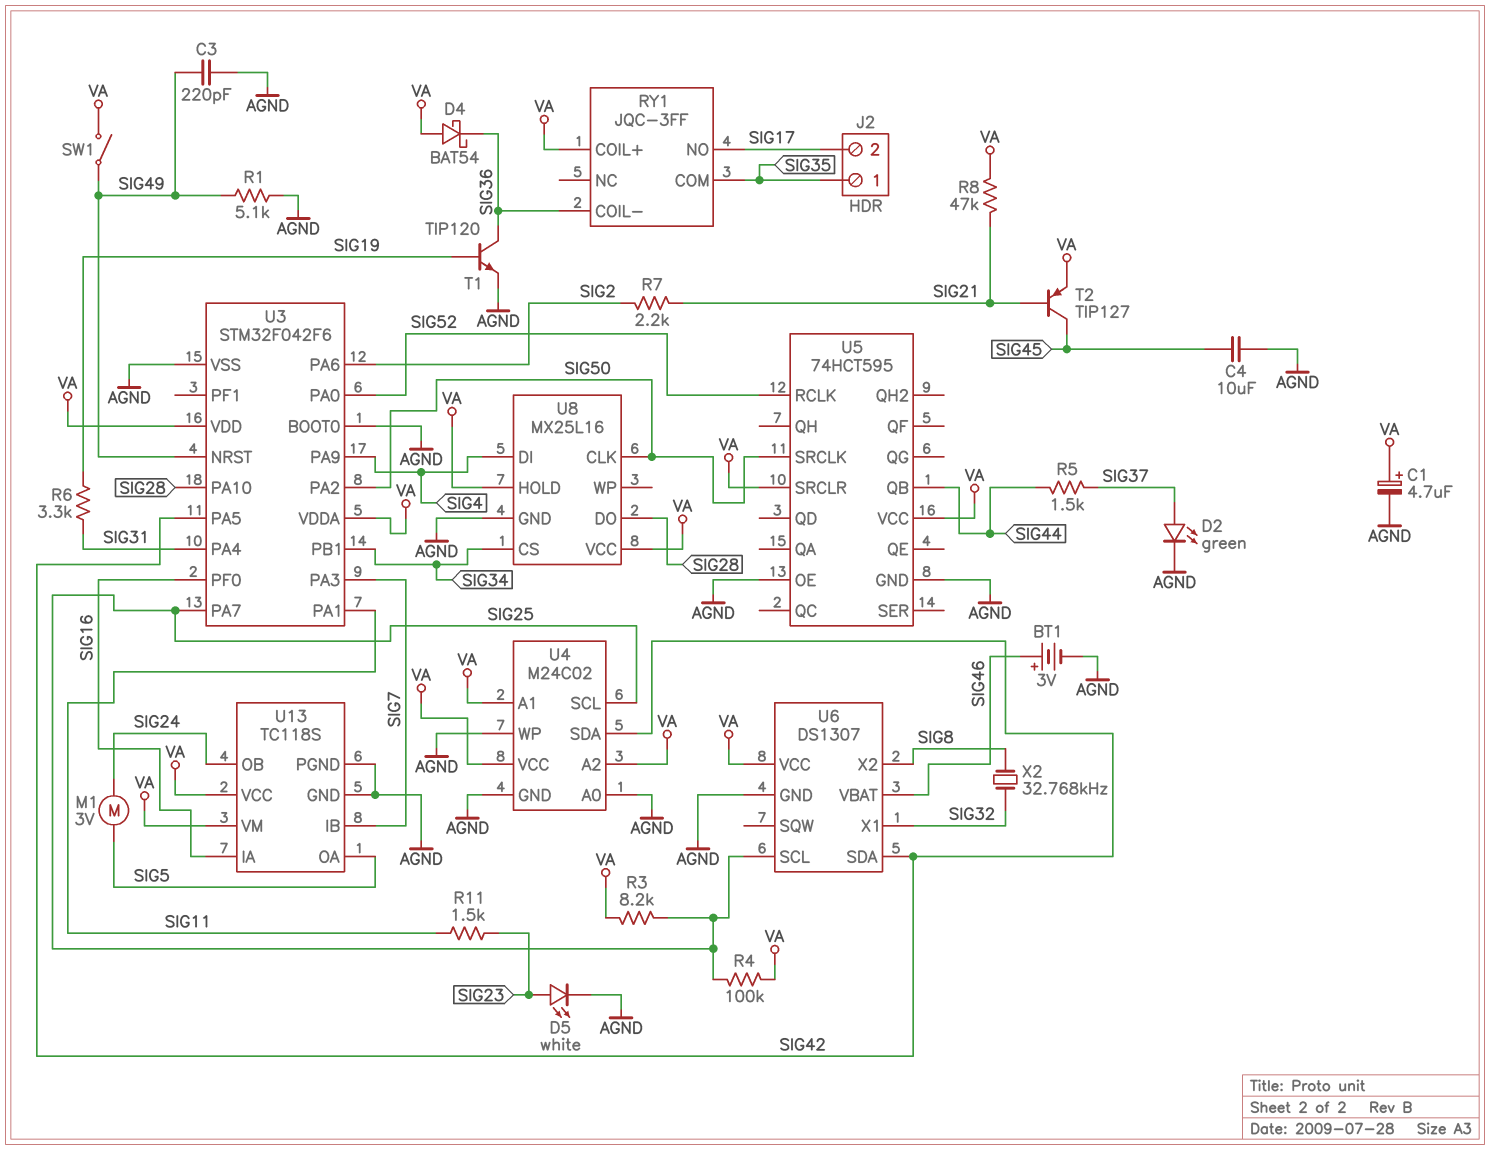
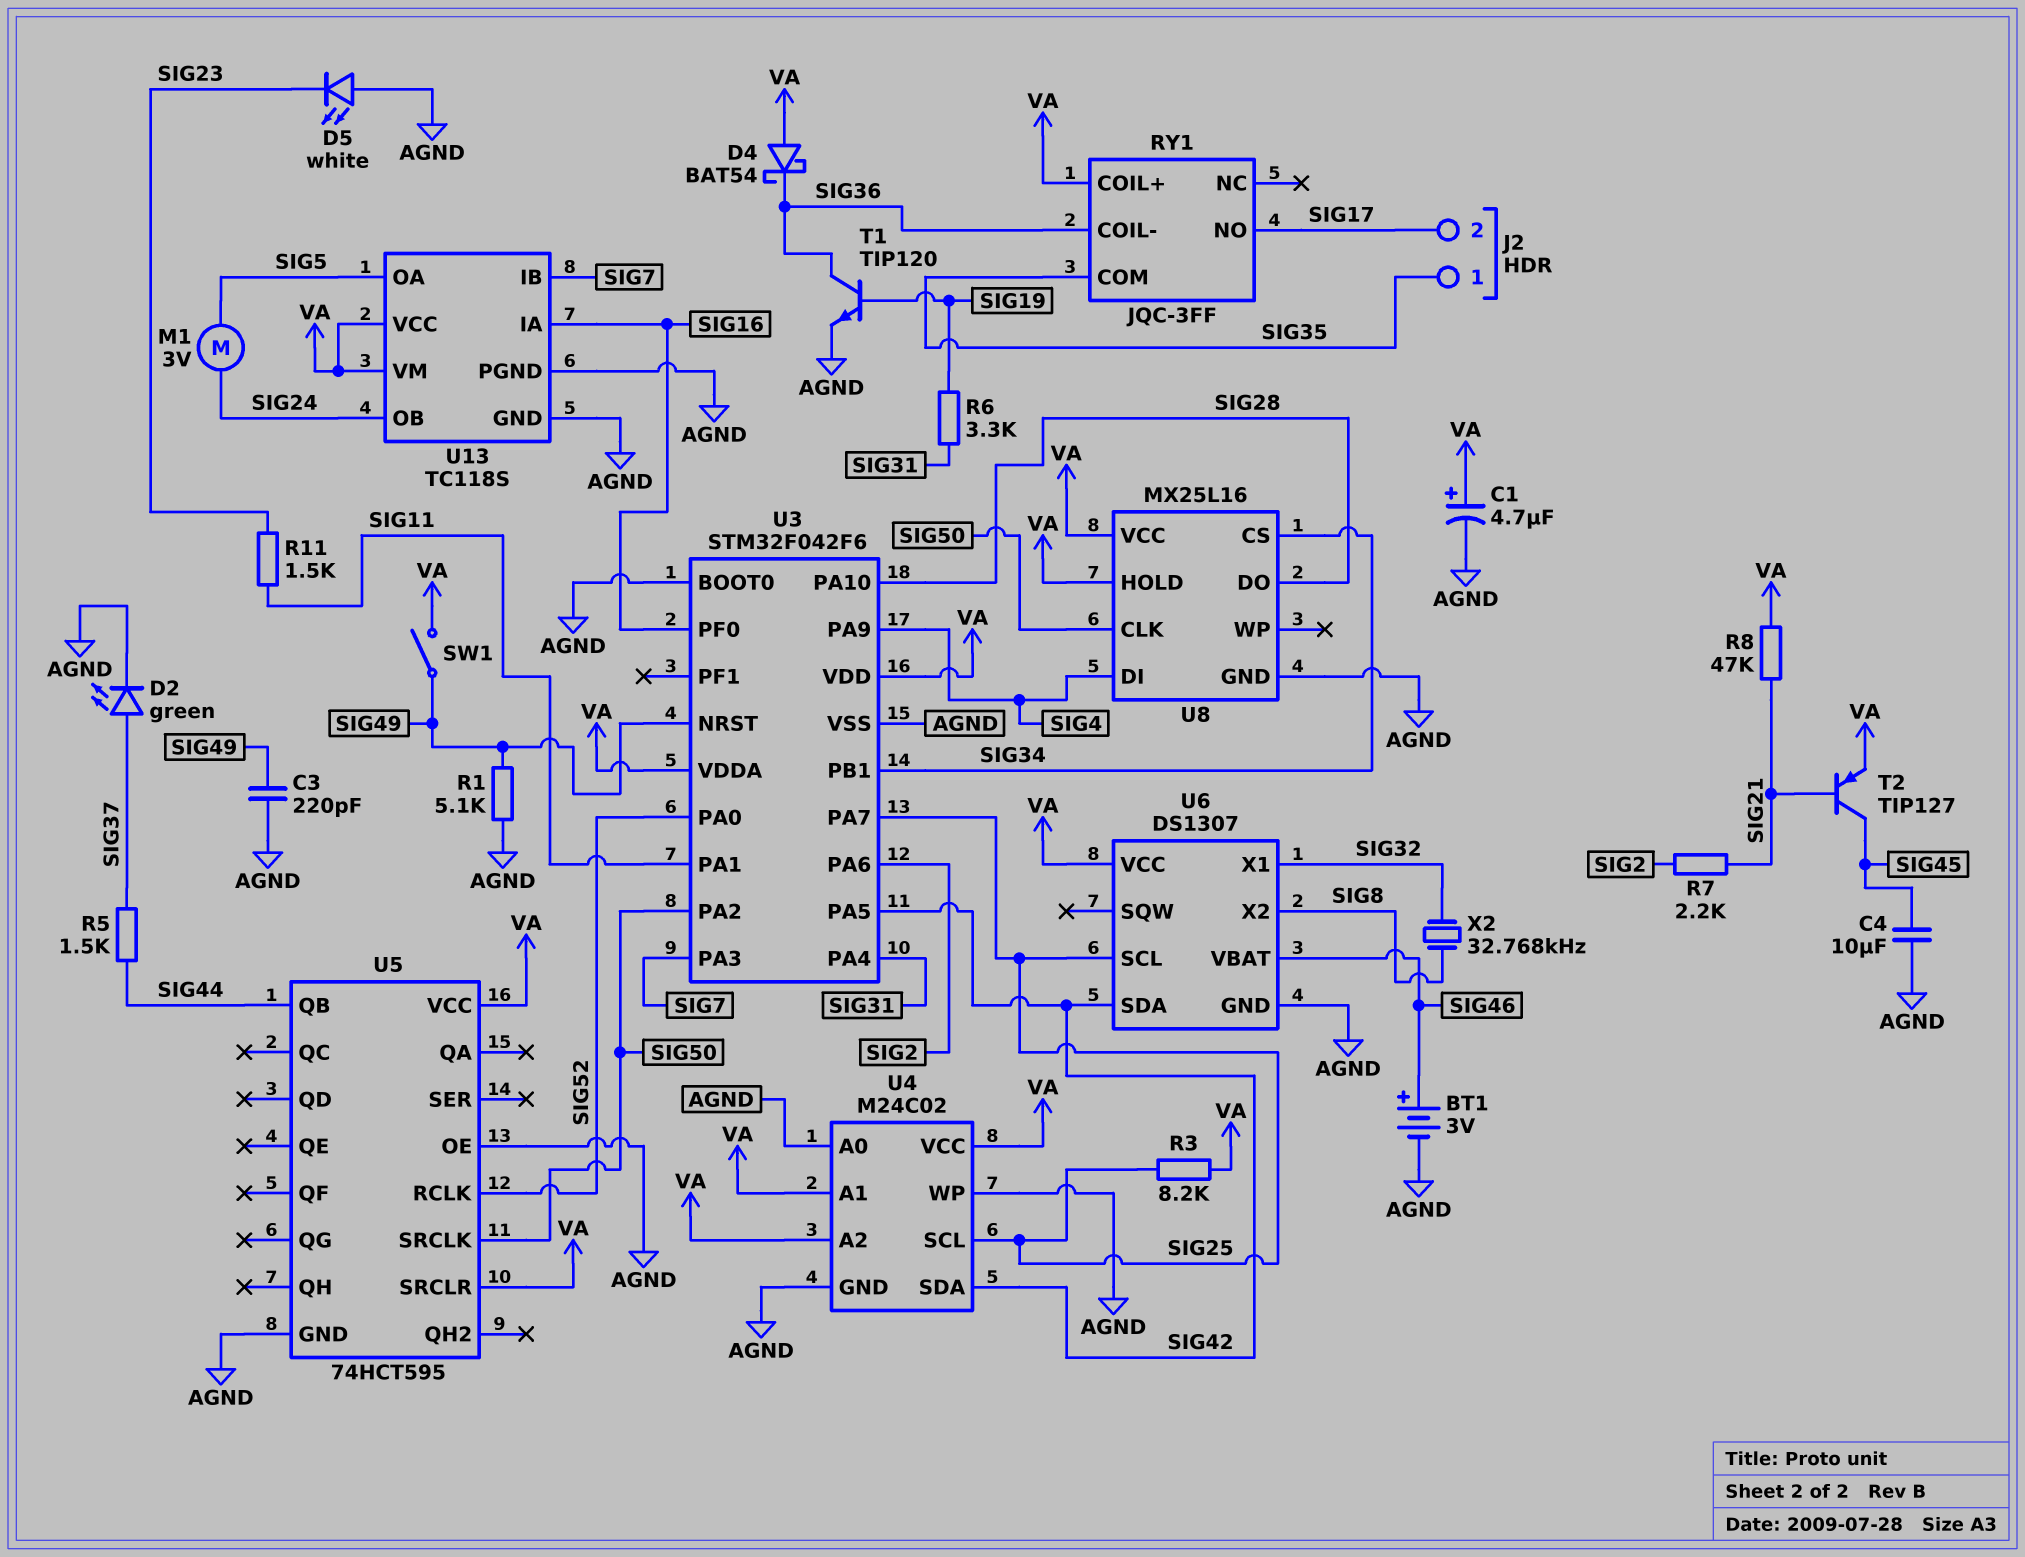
D5: LED white (A SIG23, K AGND) -> LED white (A AGND, K SIG23)
R4: 100k (SIG25, VA) -> none

